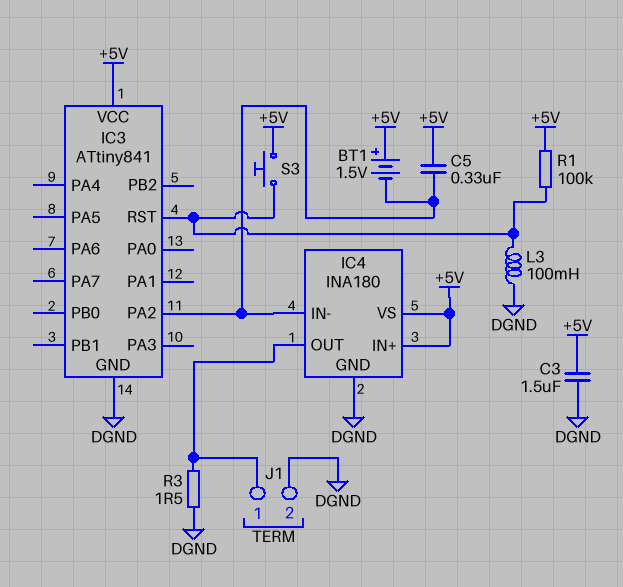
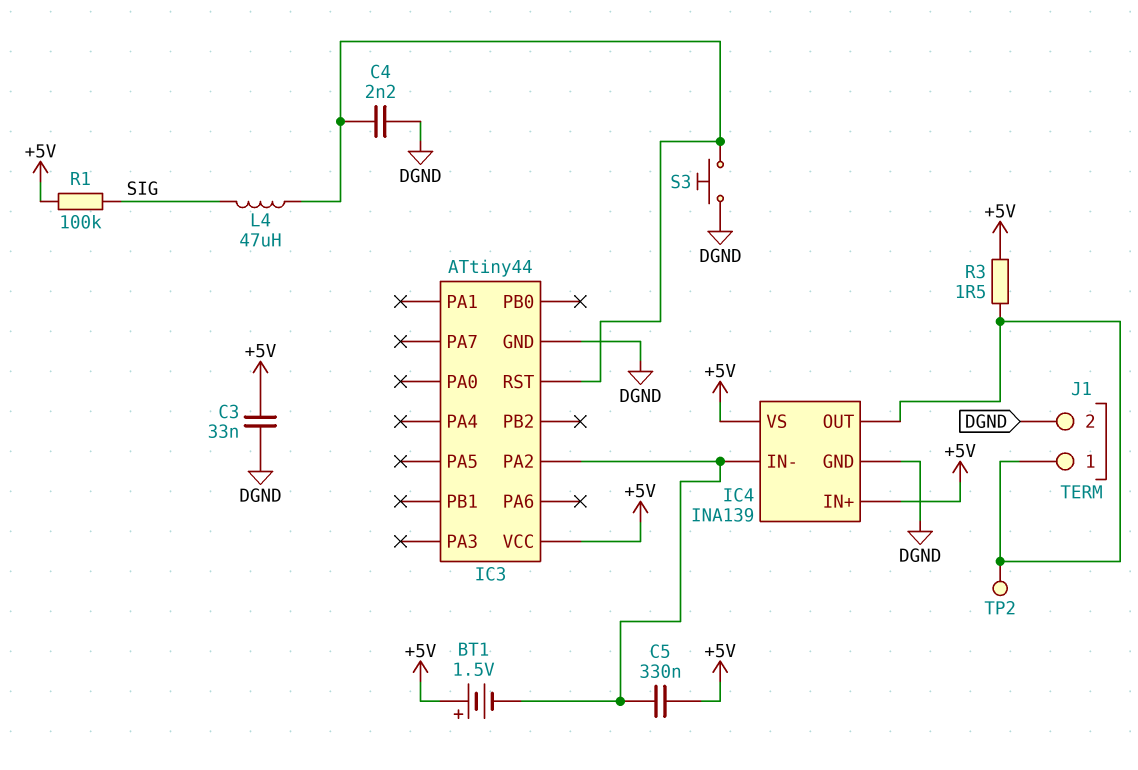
C3: 1.5uF (+5V, DGND) -> 33nF (+5V, DGND)
C4: none -> 2.2nF (DGND, IC3/RST)
IC3: ATtiny841 -> ATtiny44
IC4: INA180 -> INA139
L3: 100mH (DGND, IC3/RST) -> none
L4: none -> 47uH (IC3/RST, SIG)
R1: 100k (+5V, IC3/RST) -> 100k (+5V, SIG)
R3: 1.5 (DGND, IC4/OUT) -> 1.5 (+5V, IC4/OUT)
S3: button (+5V, IC3/RST) -> button (DGND, IC3/RST)
TP2: none -> test point (IC4/OUT)

